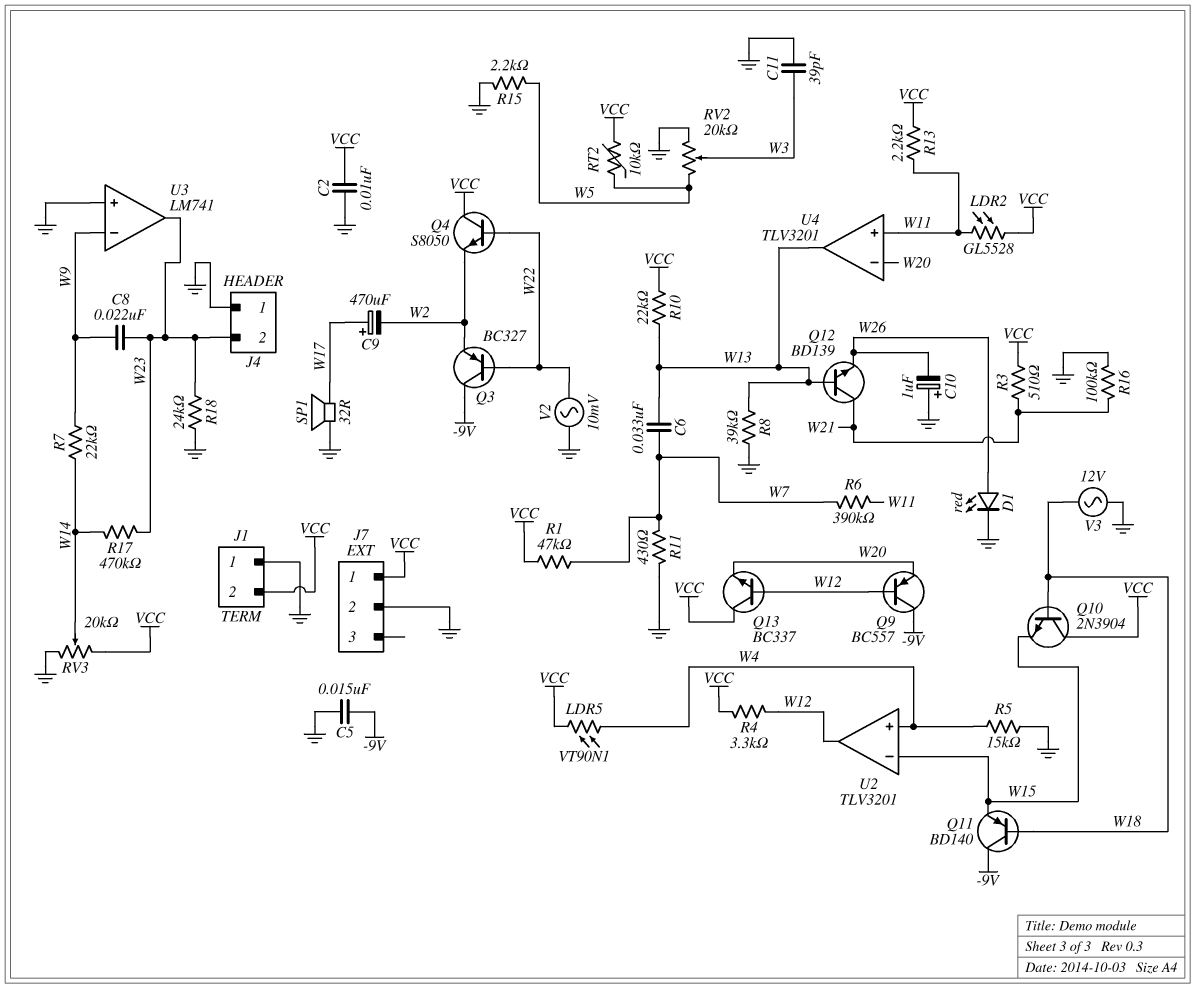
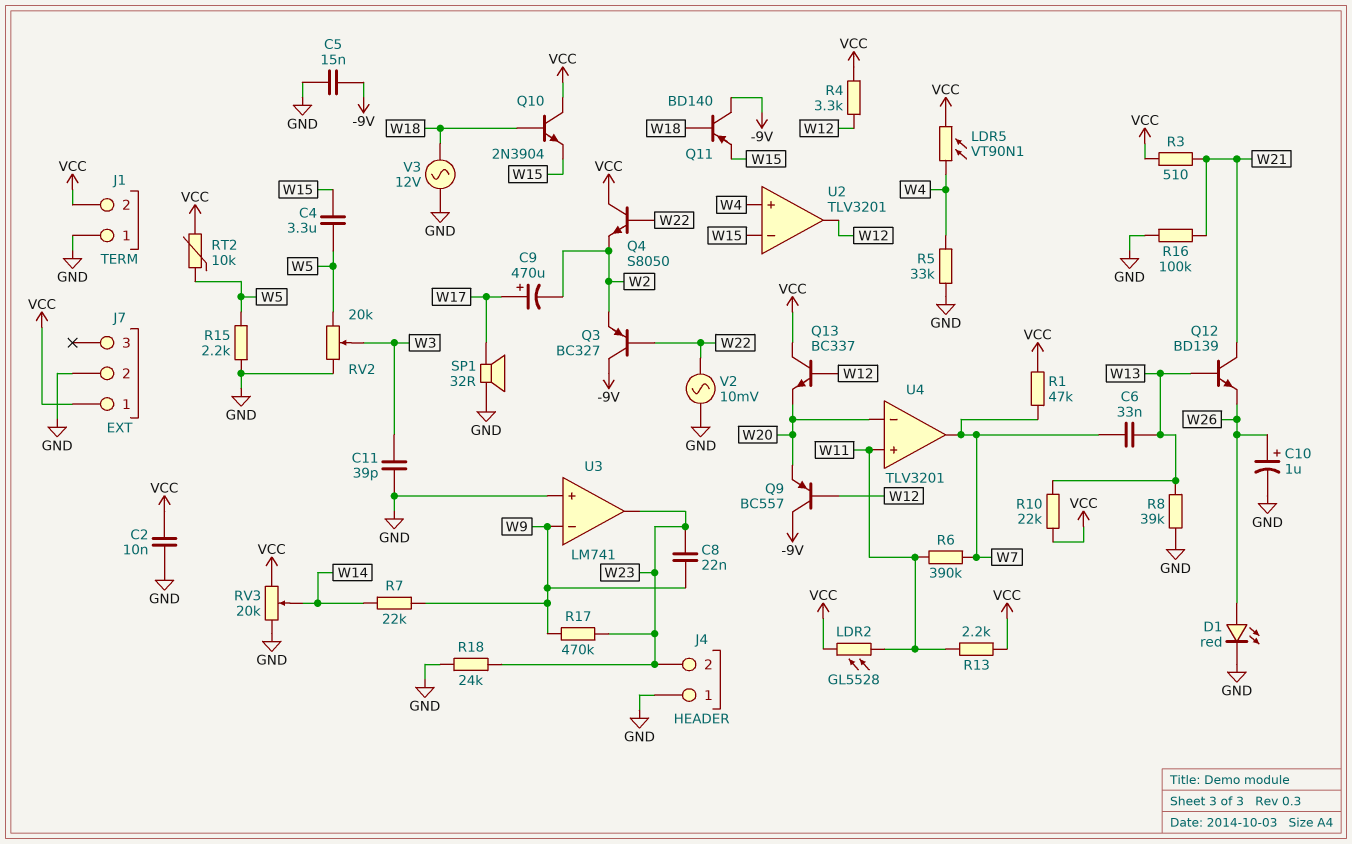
C4: none -> 3.3uF (W5, W15)
C10: 1uF (plus GND, minus W26) -> 1uF (plus W26, minus GND)
R5: 15k (GND, W4) -> 33k (GND, W4)
R11: 430 (GND, W7) -> none
R17: 470k (W14, W23) -> 470k (W9, W23)
U4 pin out: W13 -> W7

